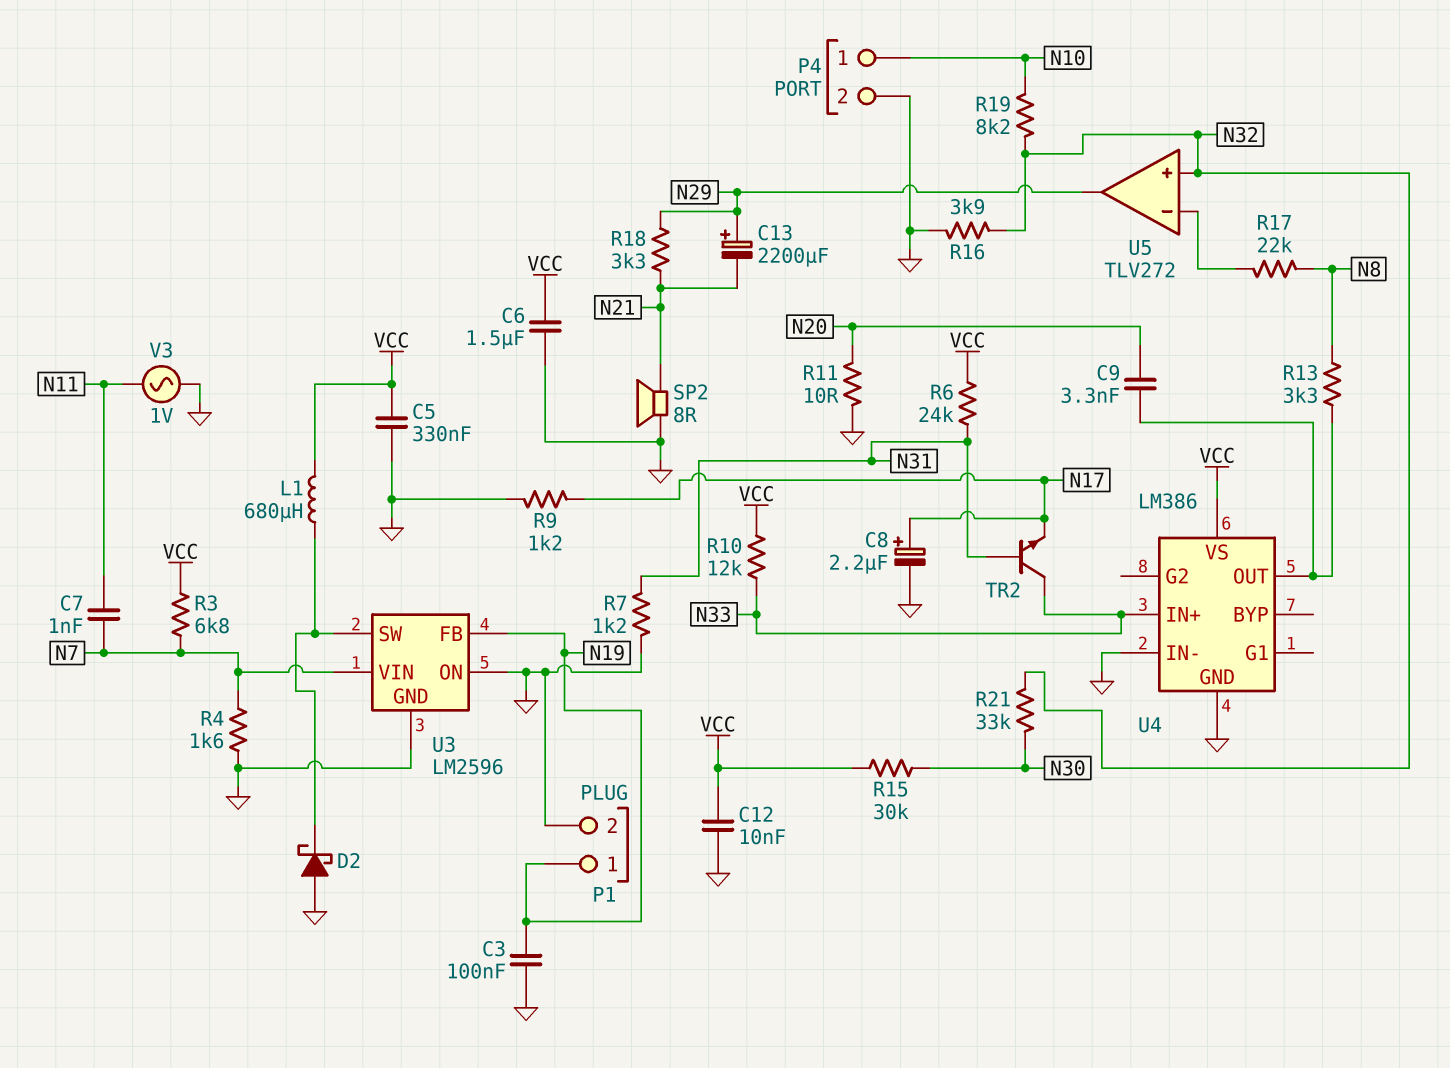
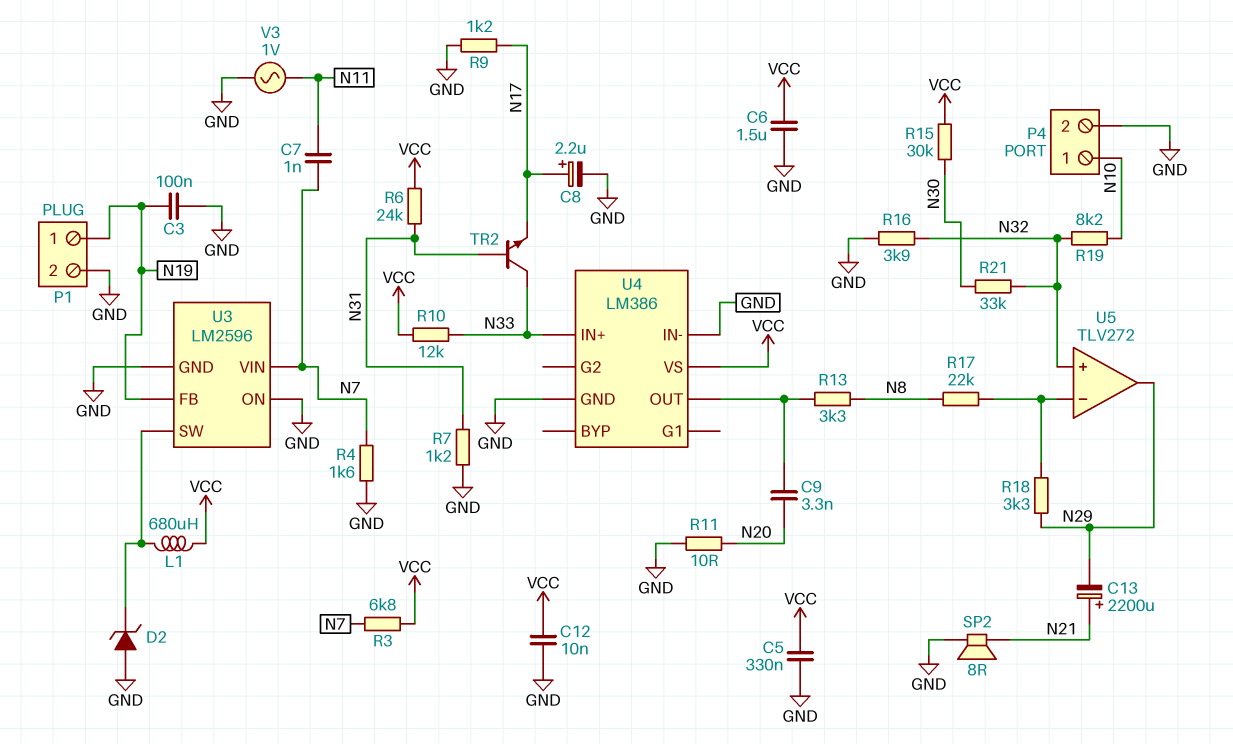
C13: 2200uF (plus N29, minus N21) -> 2200uF (plus N21, minus N29)
D2: schottky (A GND, K U3/SW) -> zener (A GND, K U3/SW)
R18: 3.3k (N21, N29) -> 3.3k (N29, U5/in-)

